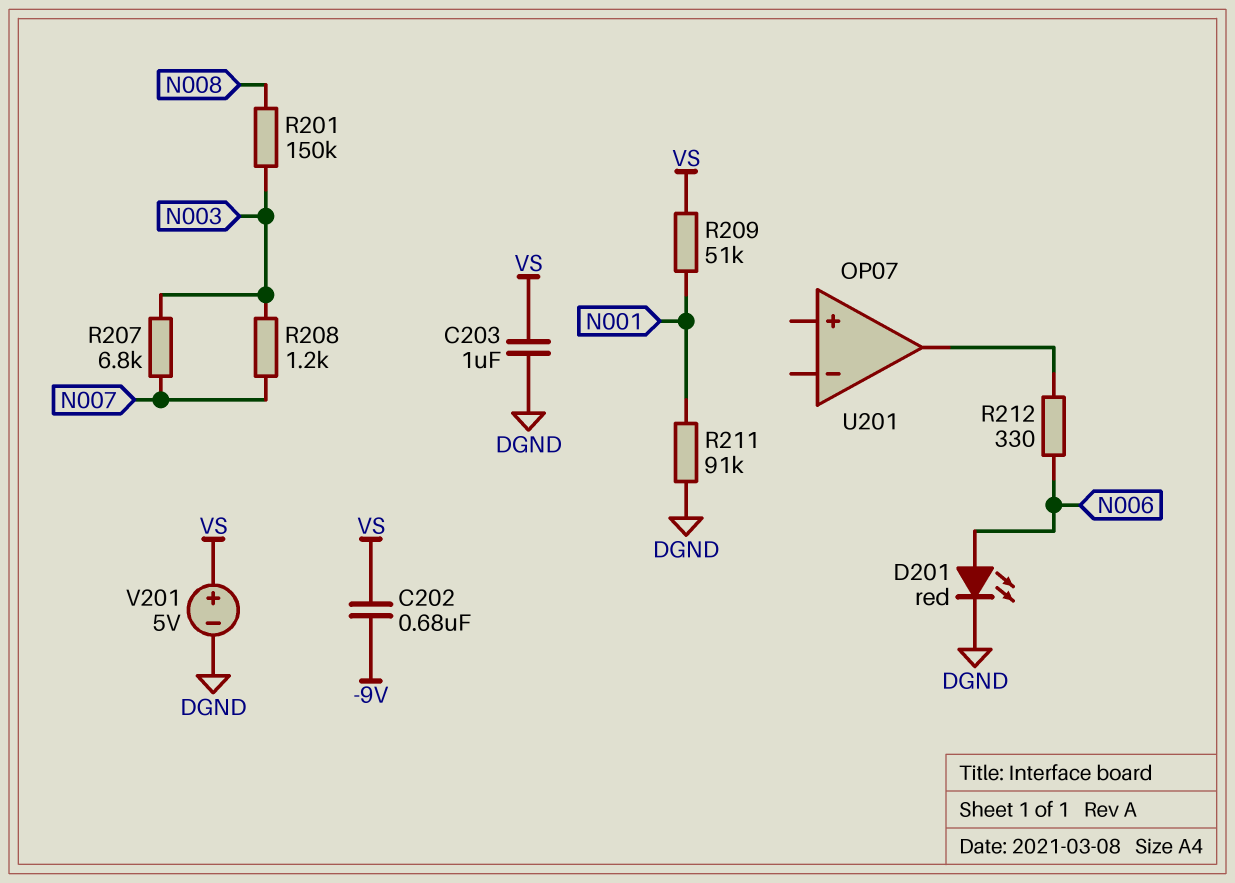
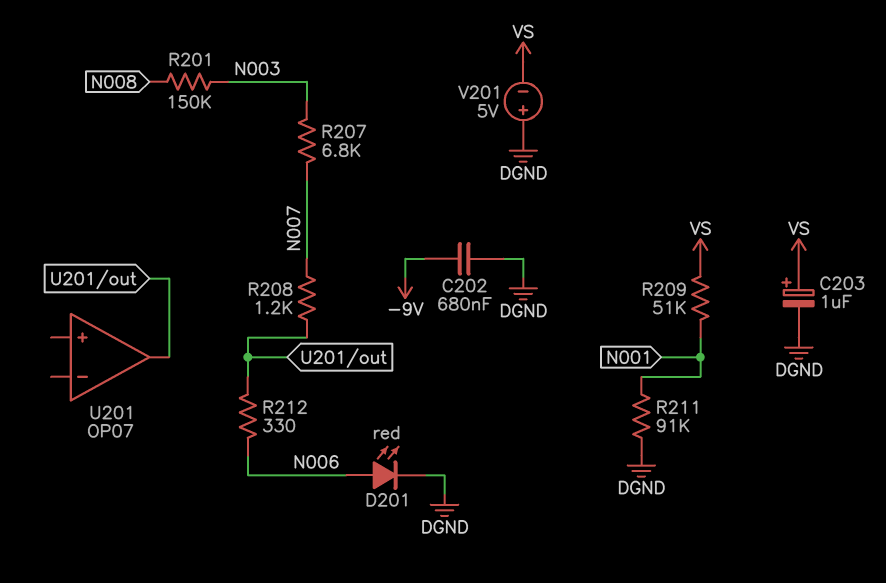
C202: 680nF (-9V, VS) -> 680nF (-9V, DGND)
C203: 1uF (DGND, VS) -> 1uF (plus VS, minus DGND)
R208: 1.2k (N003, N007) -> 1.2k (N007, U201/out)
V201: 5V (plus VS, minus DGND) -> 5V (plus DGND, minus VS)

